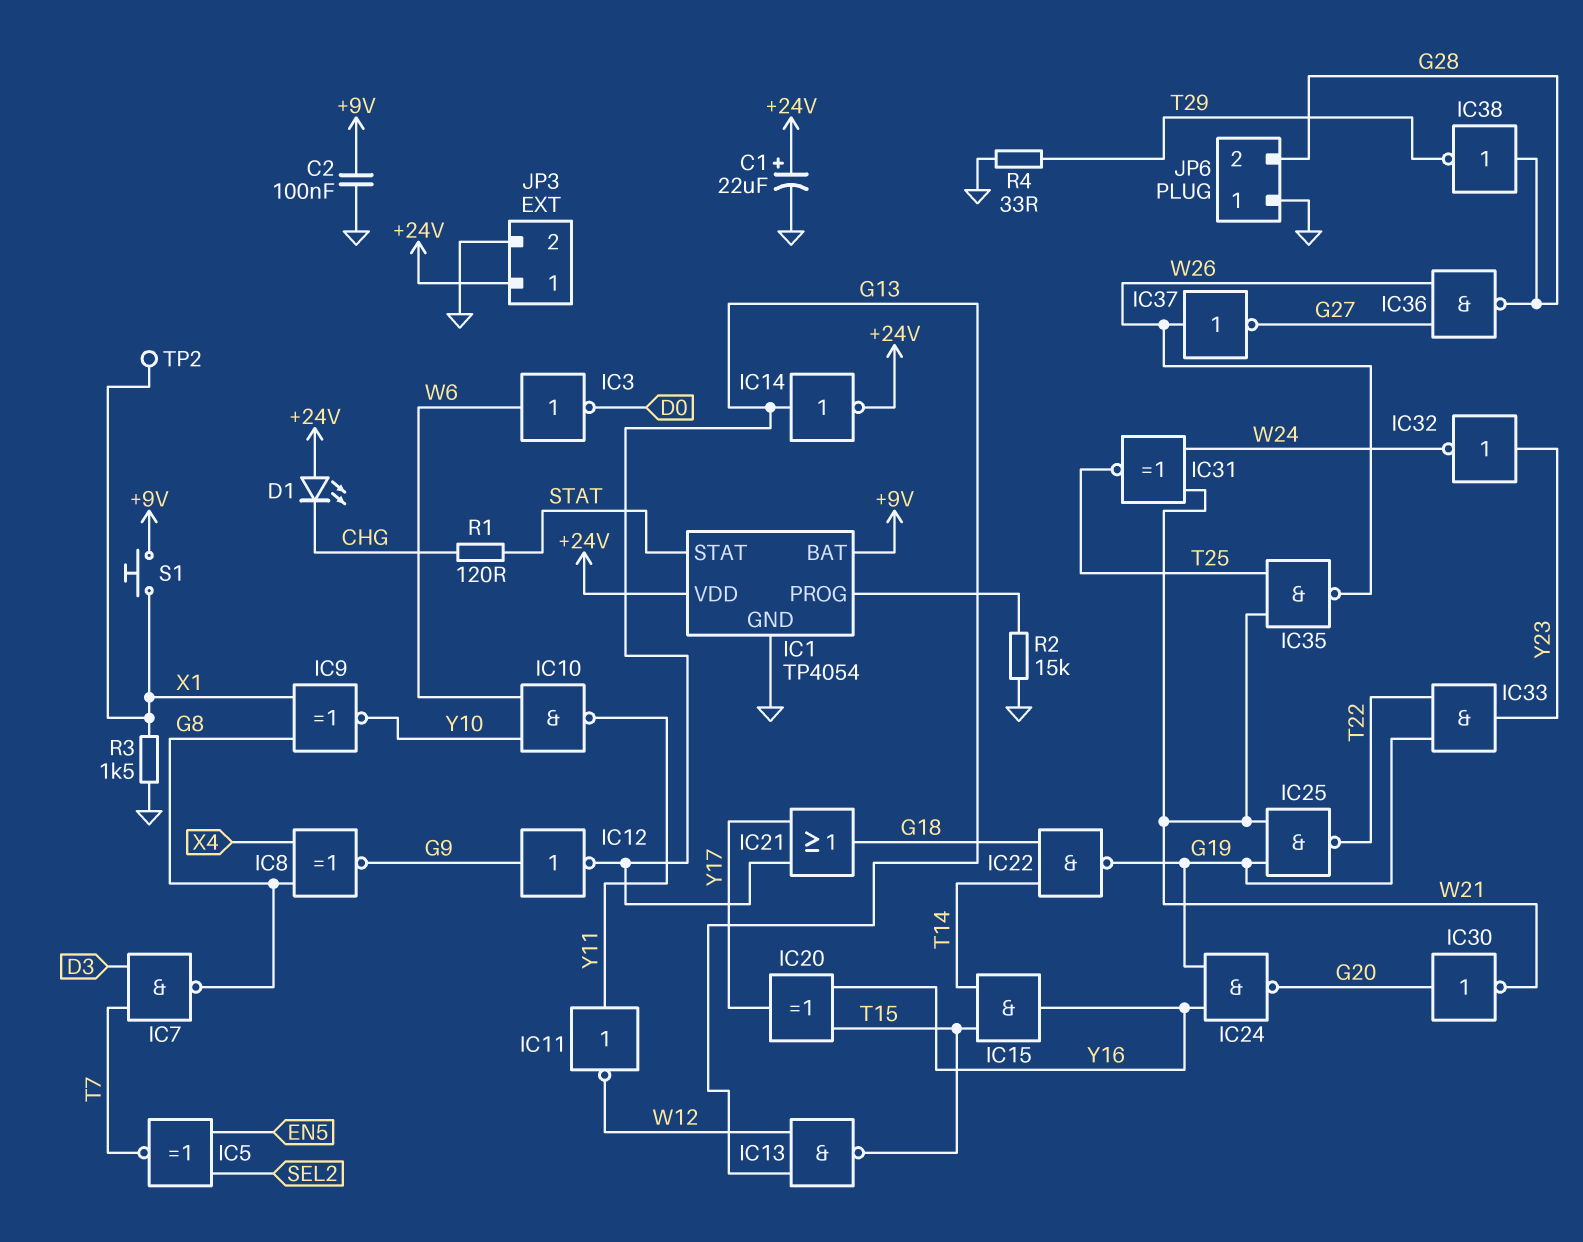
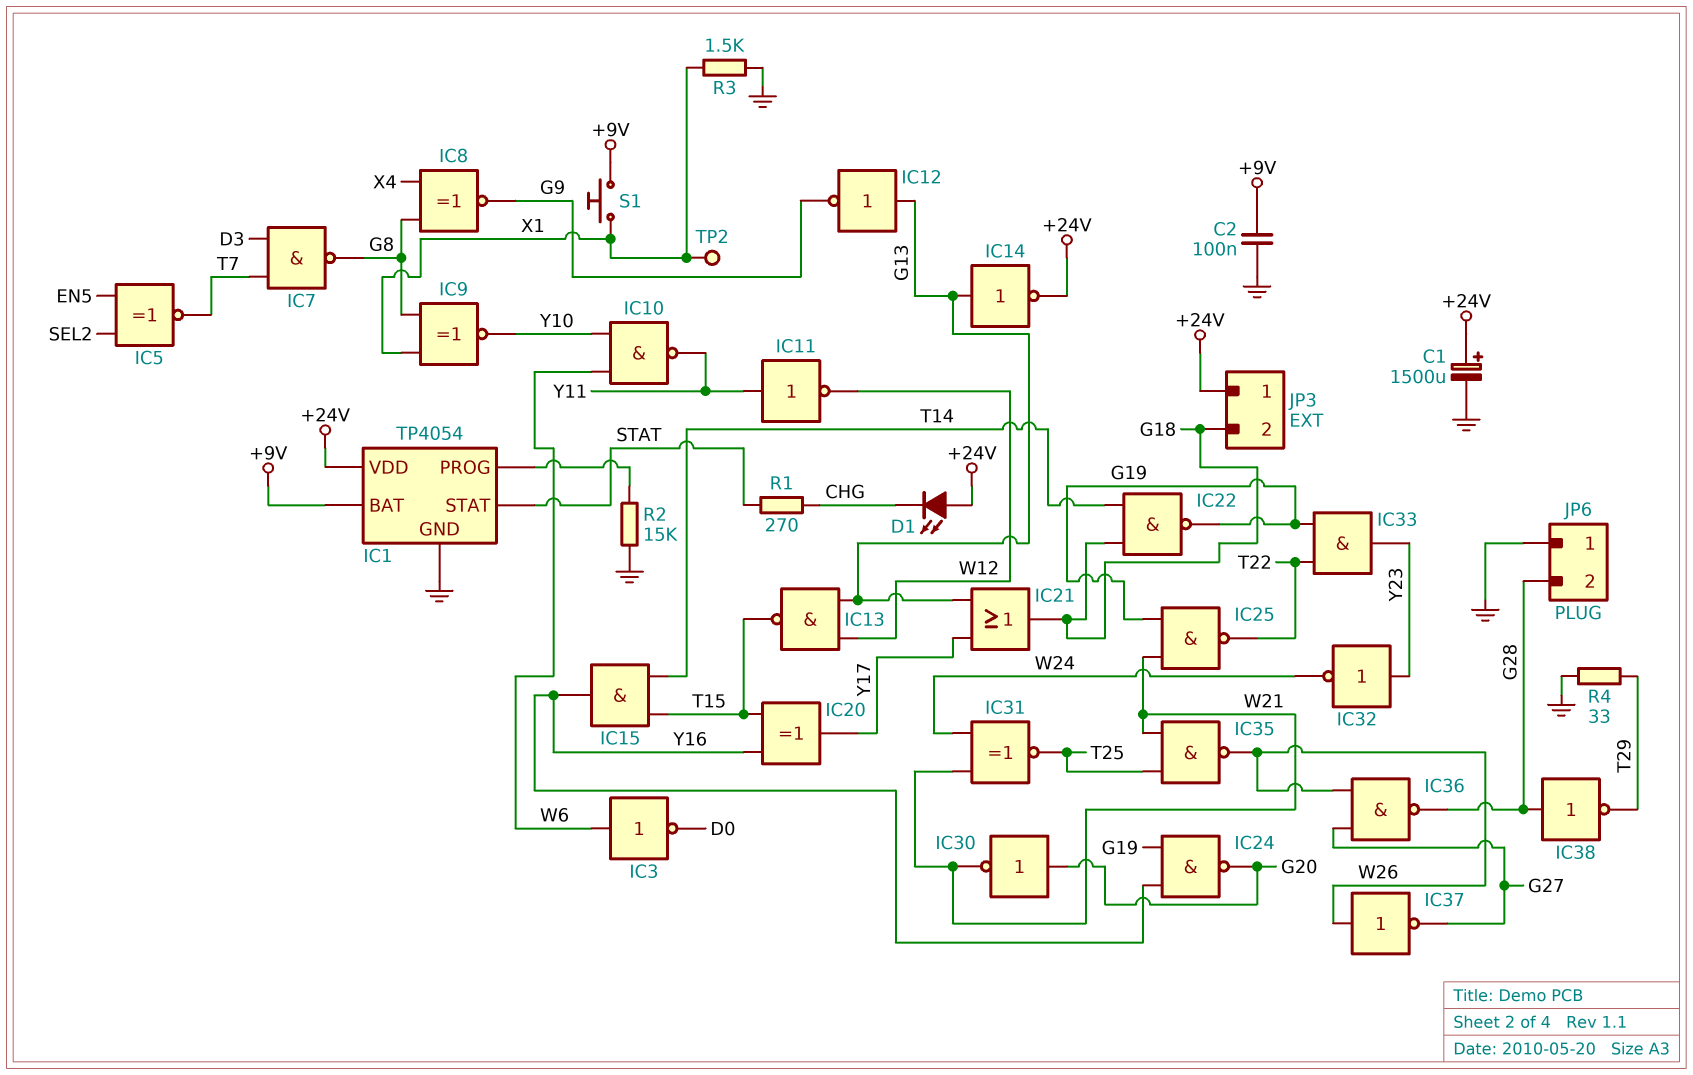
C1: 22uF (plus +24V, minus GND) -> 1500uF (plus +24V, minus GND)
IC12: NOT (in G9, out G13) -> NOT (in G13, out G9)
JP3 pin 2: GND -> G18
R1: 120 (CHG, STAT) -> 270 (CHG, STAT)

